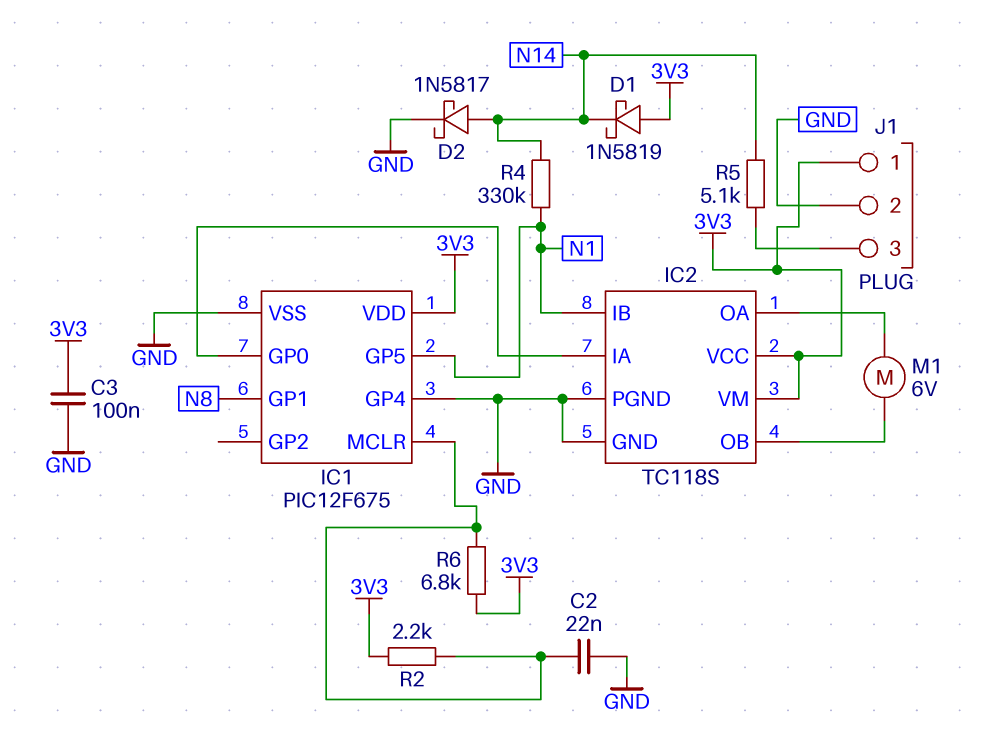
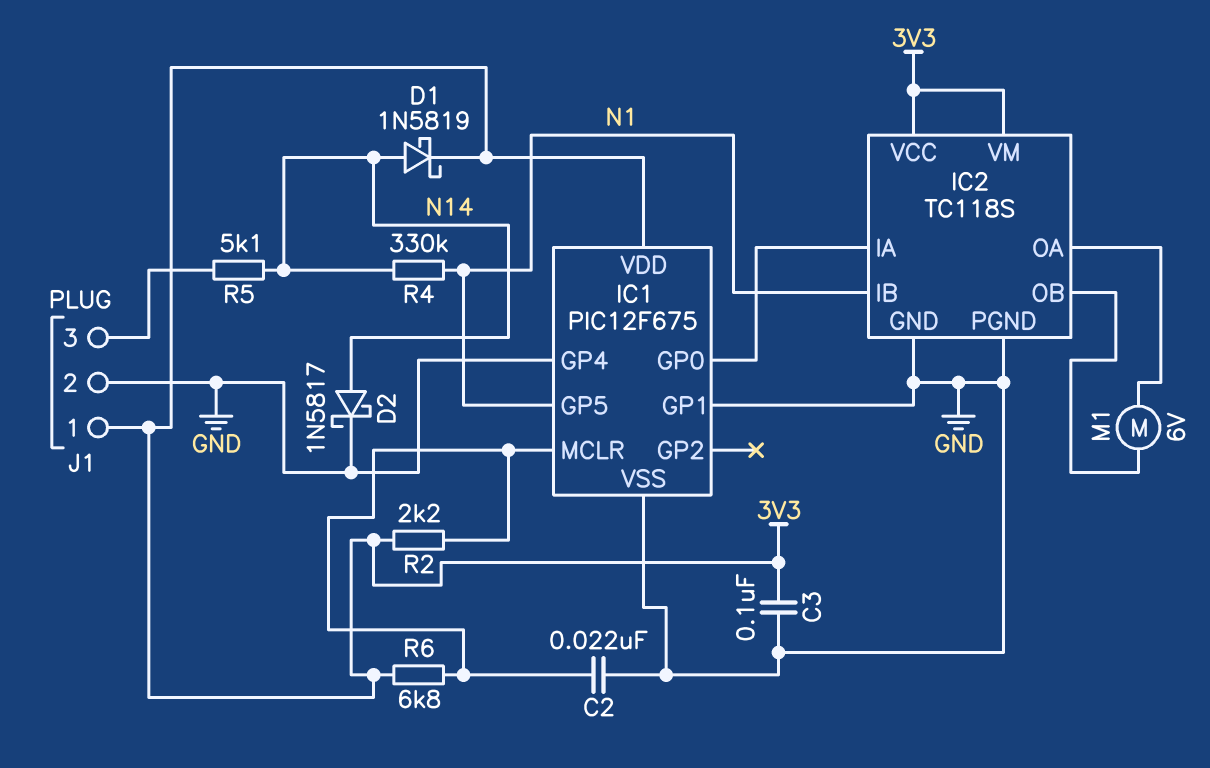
D1: schottky 1N5819 (A 3V3, K N14) -> schottky 1N5819 (A N14, K 3V3)
IC1 pin GP1: N8 -> GND

